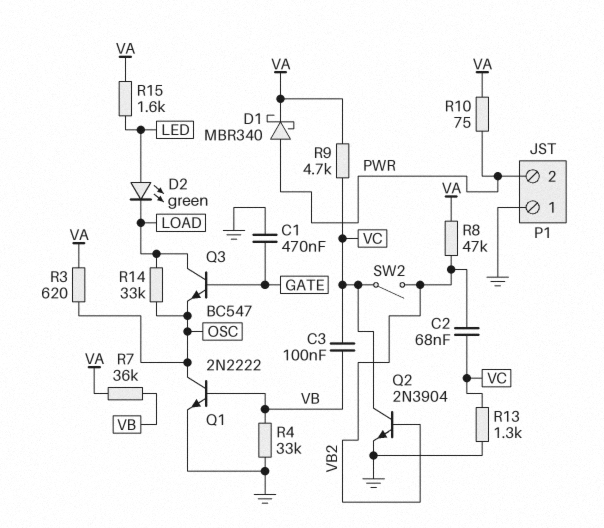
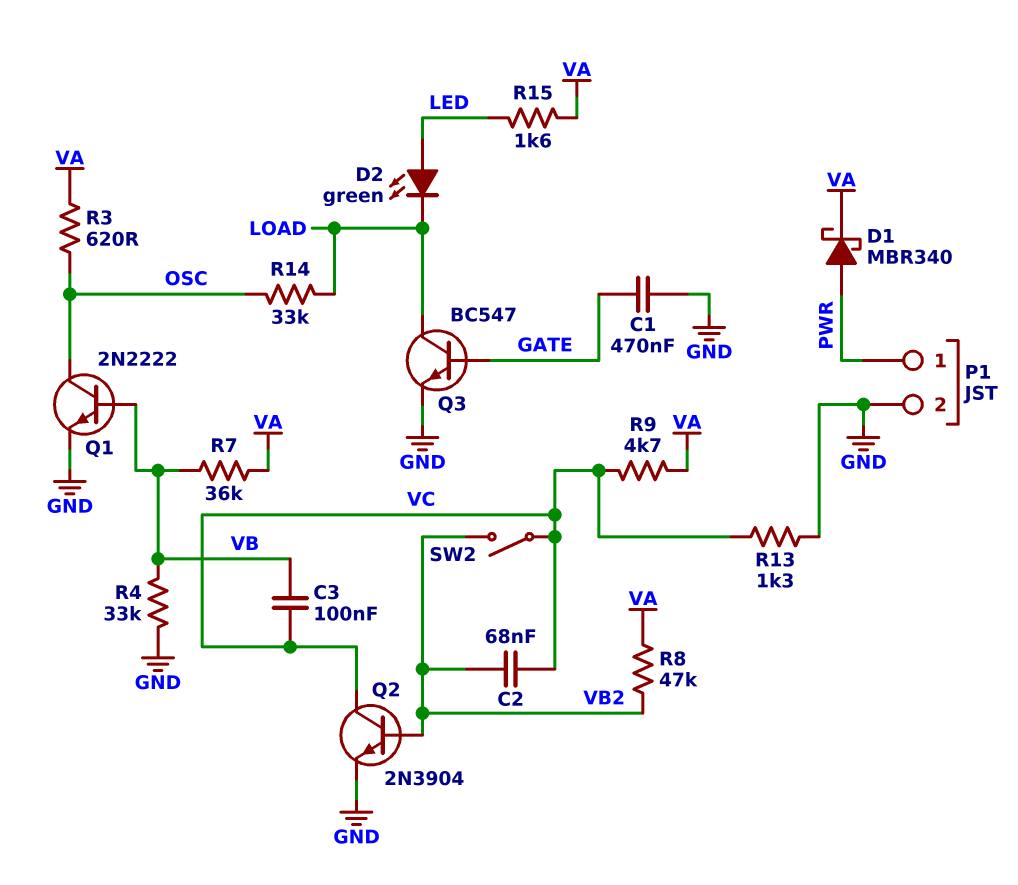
P1 pin 1: GND -> PWR
P1 pin 2: PWR -> GND
Q3: NPN BC547 (B GATE, C LOAD, E OSC) -> NPN BC547 (B GATE, C LOAD, E GND)
R10: 75 (PWR, VA) -> none

